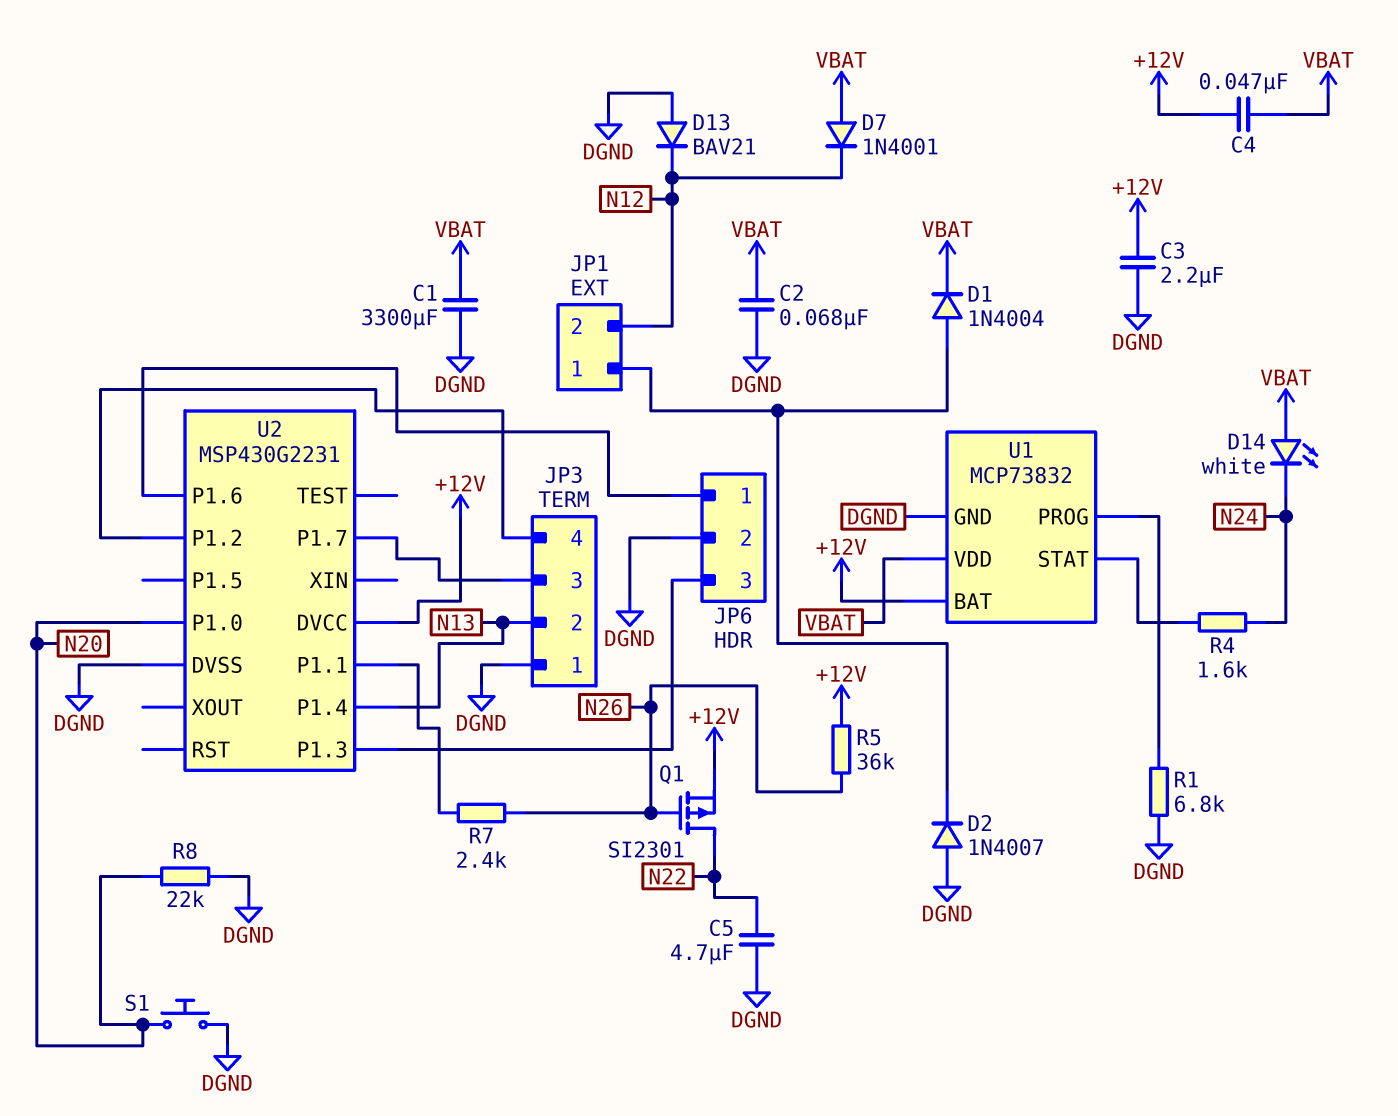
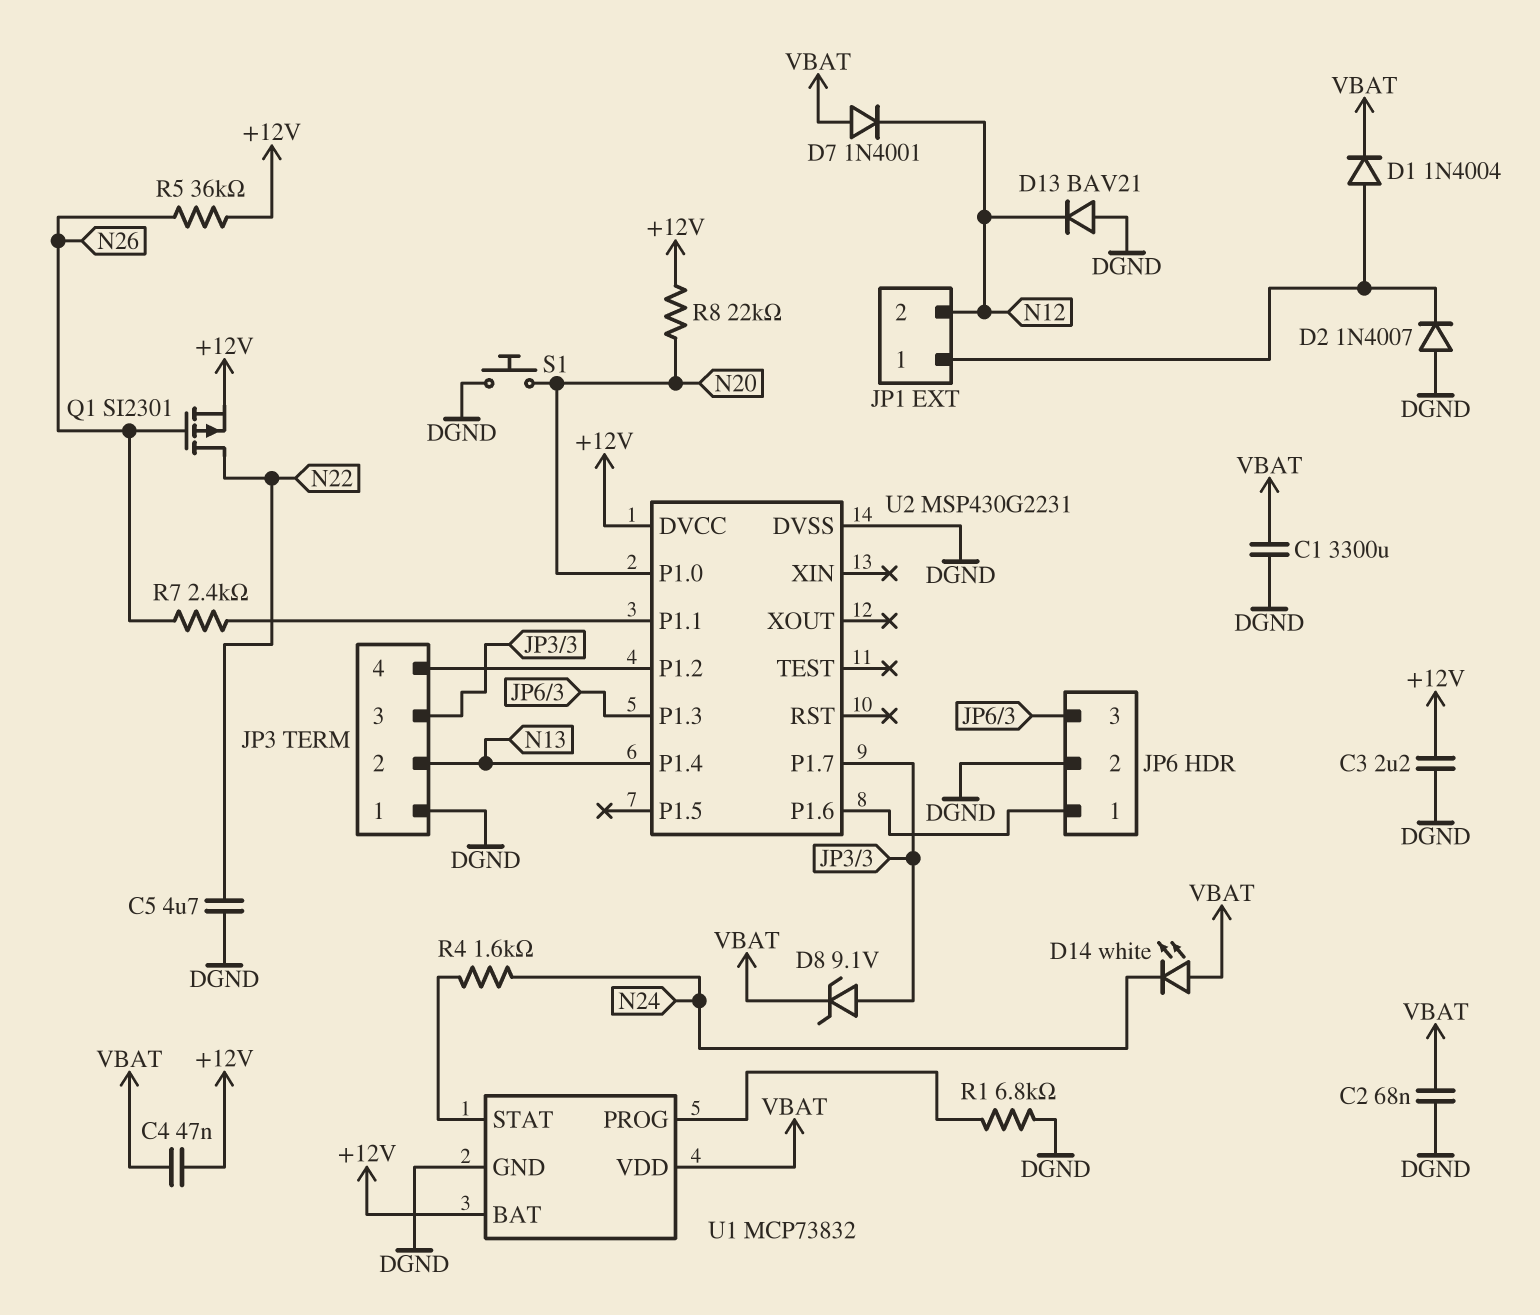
D8: none -> zener 9.1V (A JP3/3, K VBAT)
R8: 22k (DGND, N20) -> 22k (+12V, N20)

